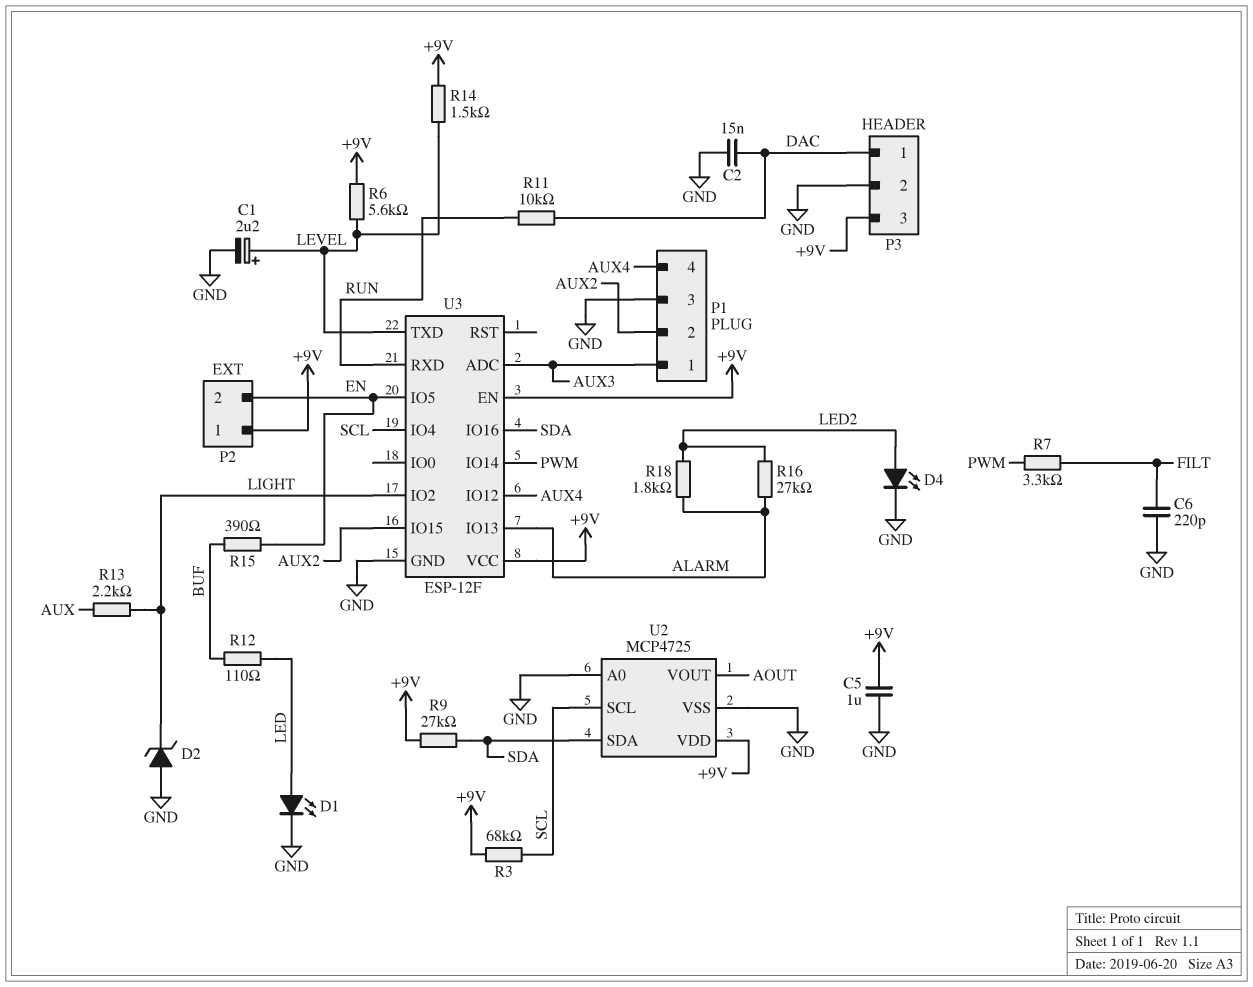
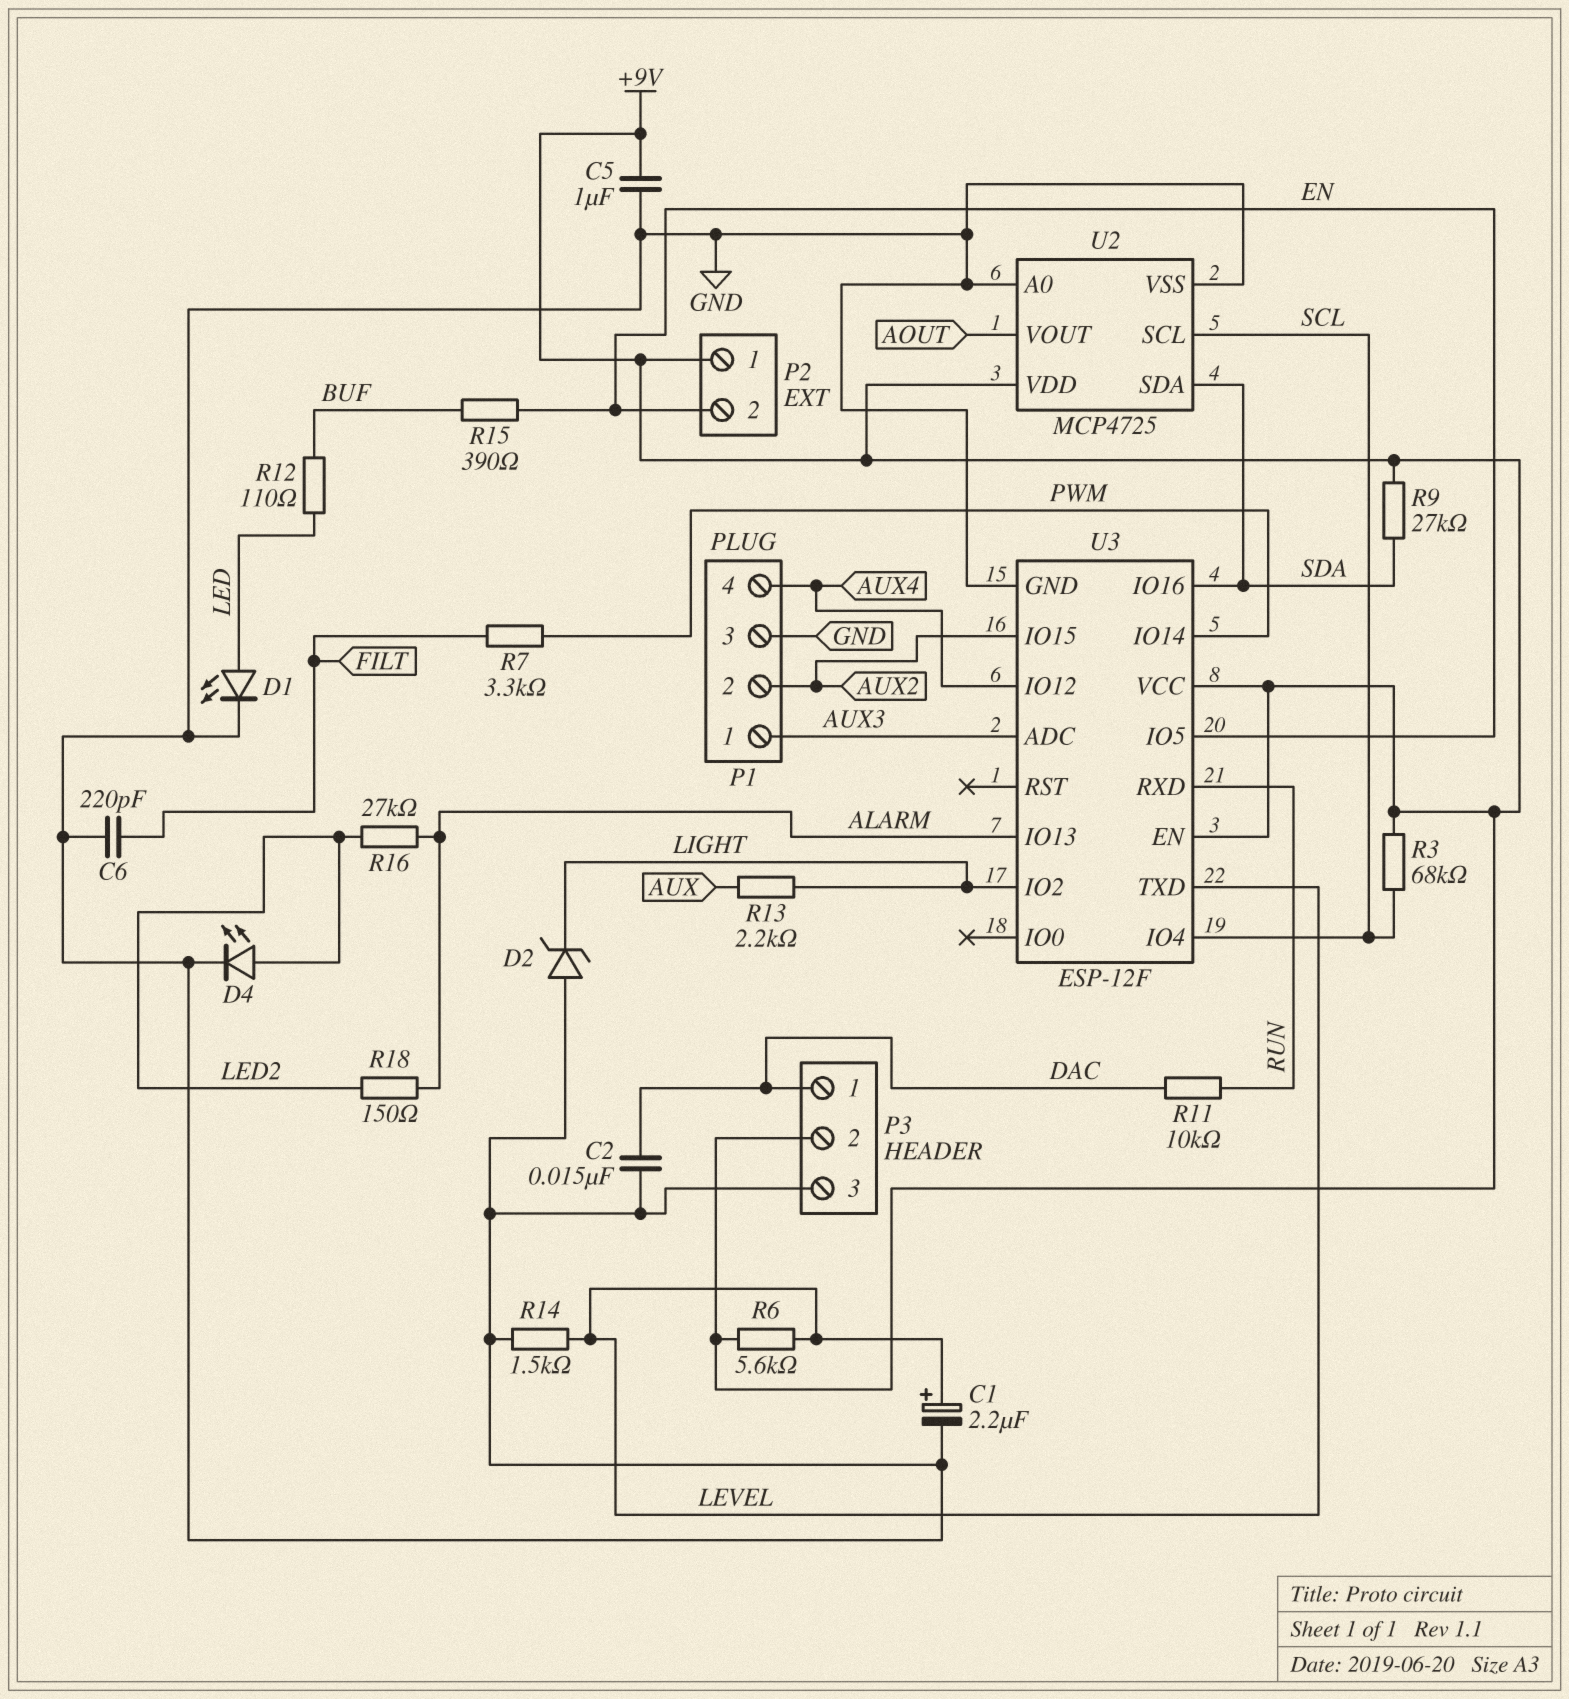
P3 pin 2: GND -> +9V
P3 pin 3: +9V -> GND
R14: 1.5k (+9V, LEVEL) -> 1.5k (GND, LEVEL)
R18: 1.8k (ALARM, LED2) -> 150 (ALARM, LED2)

